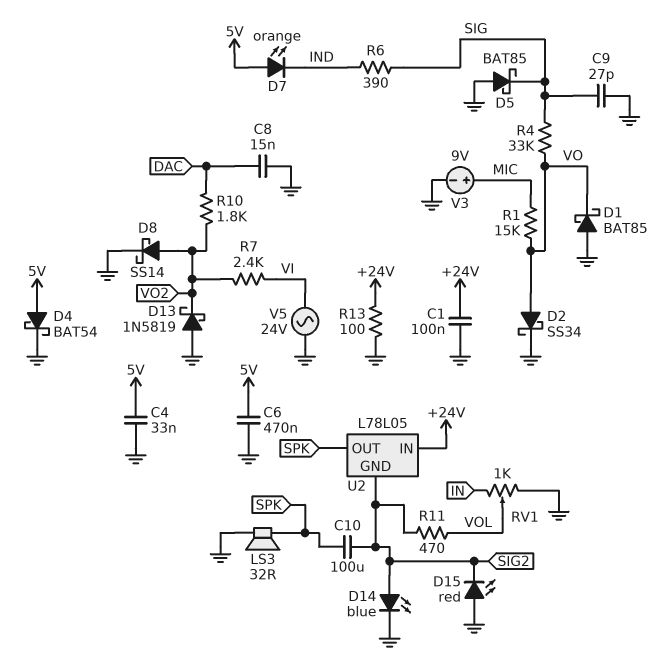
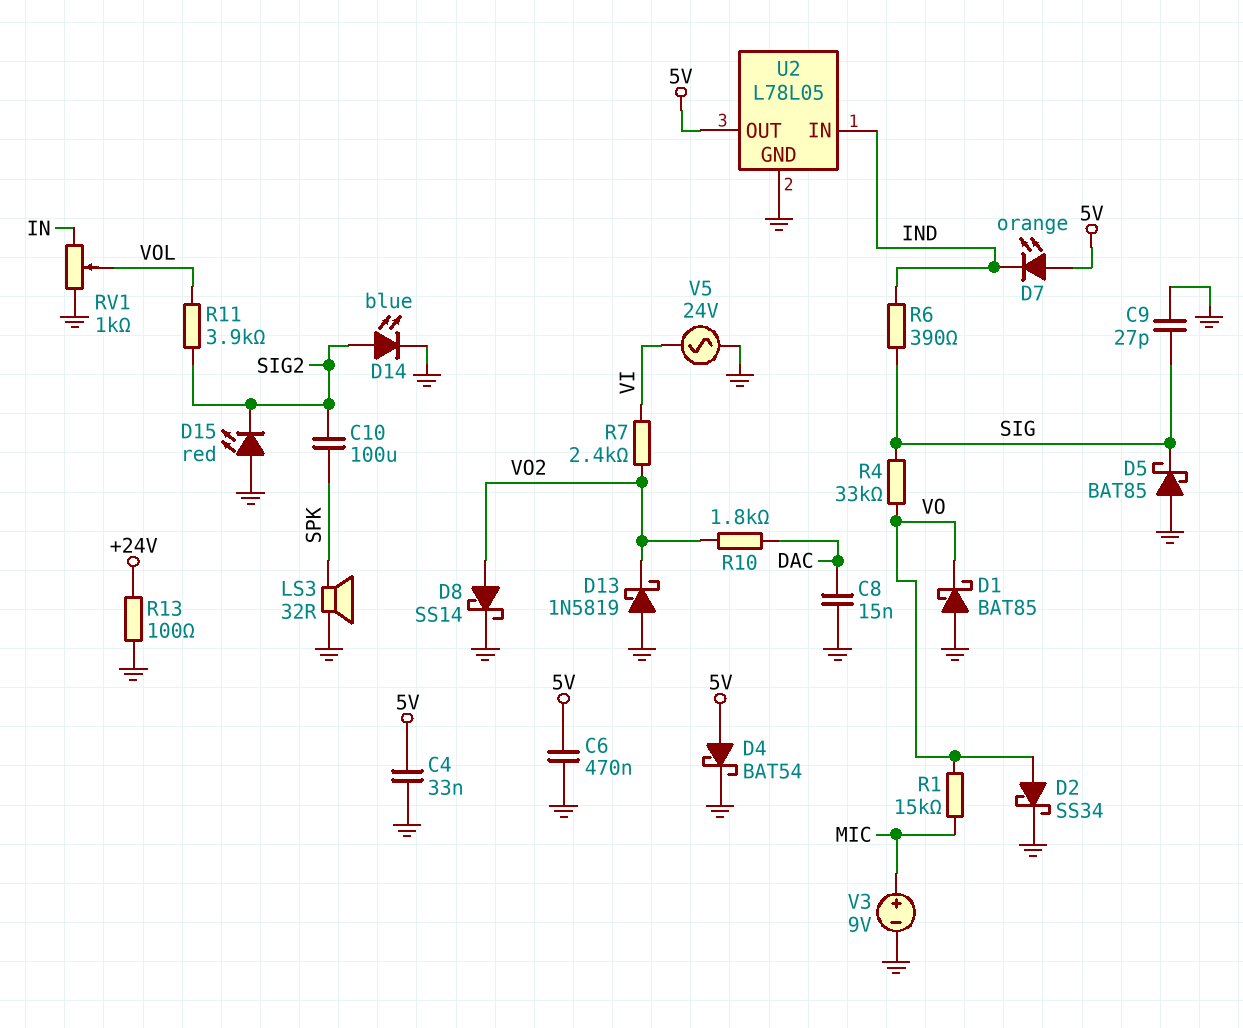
C1: 100nF (+24V, GND) -> none
R11: 470 (SIG2, VOL) -> 3.9k (SIG2, VOL)
U2 pin GND: SIG2 -> GND
U2 pin IN: +24V -> IND
U2 pin OUT: SPK -> 5V

